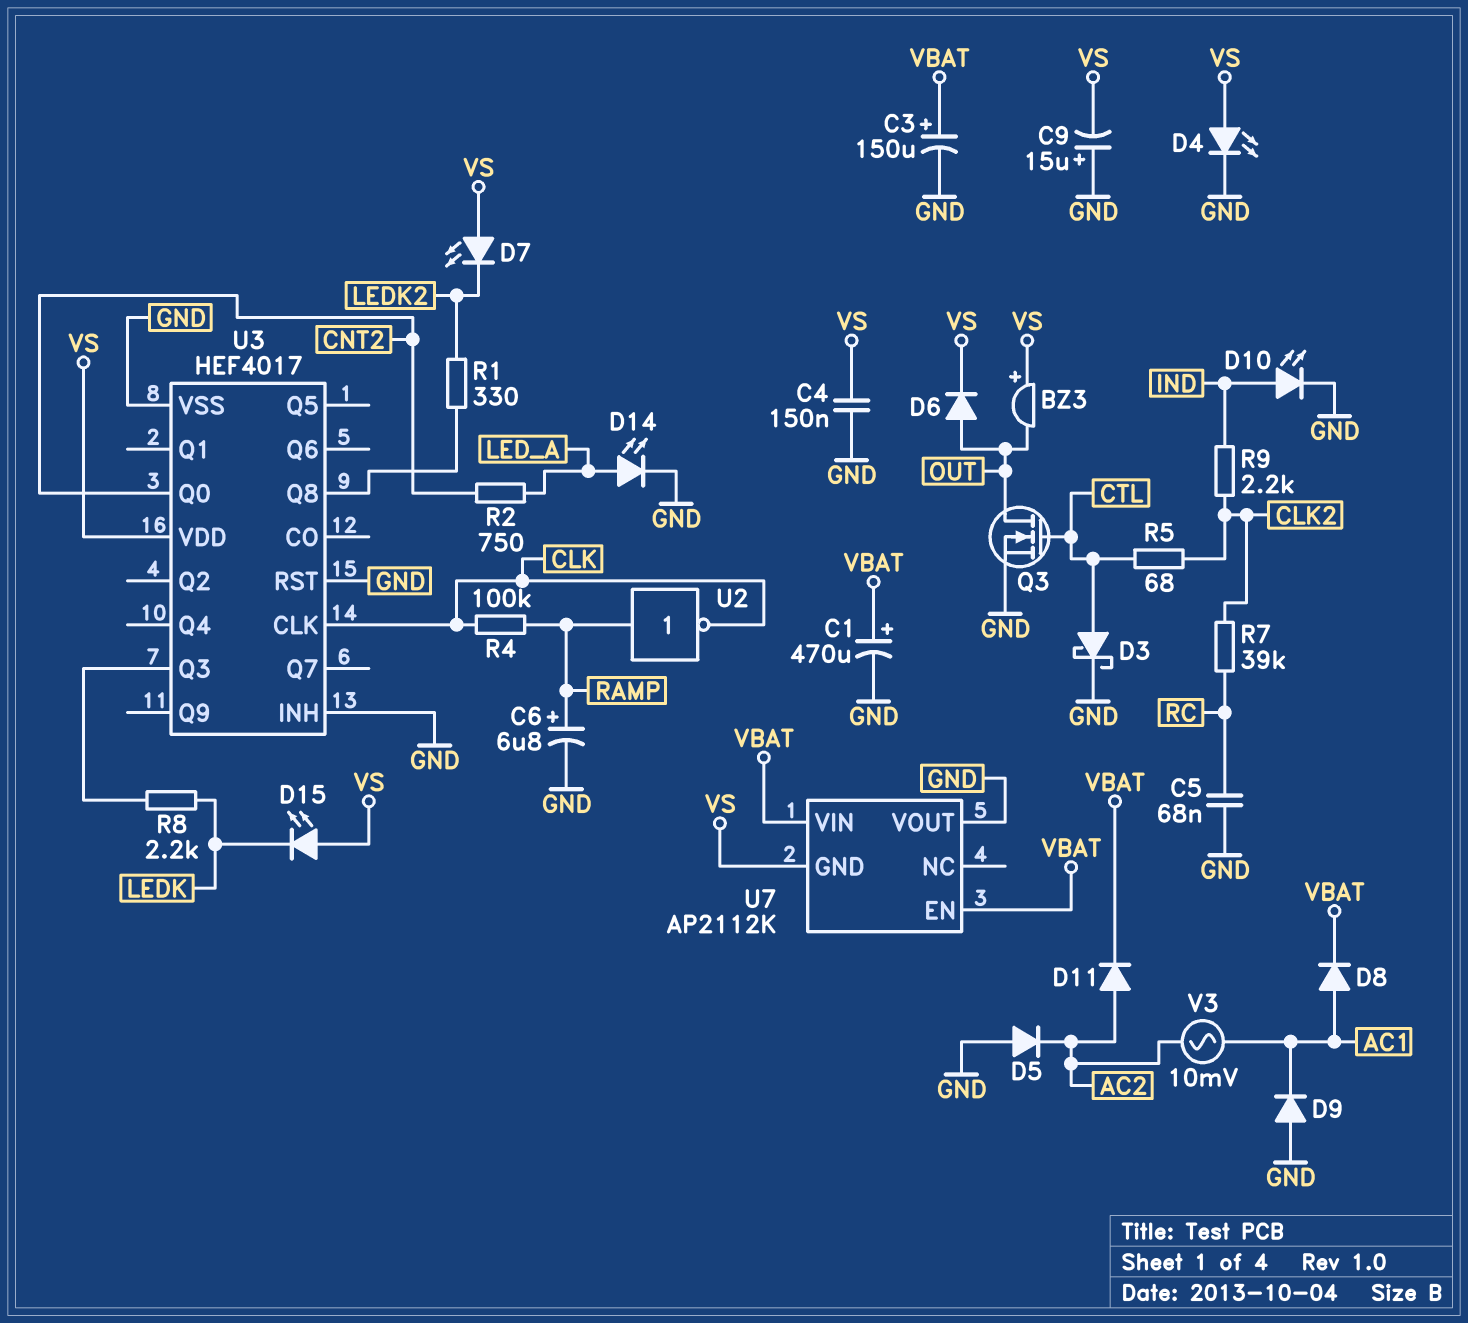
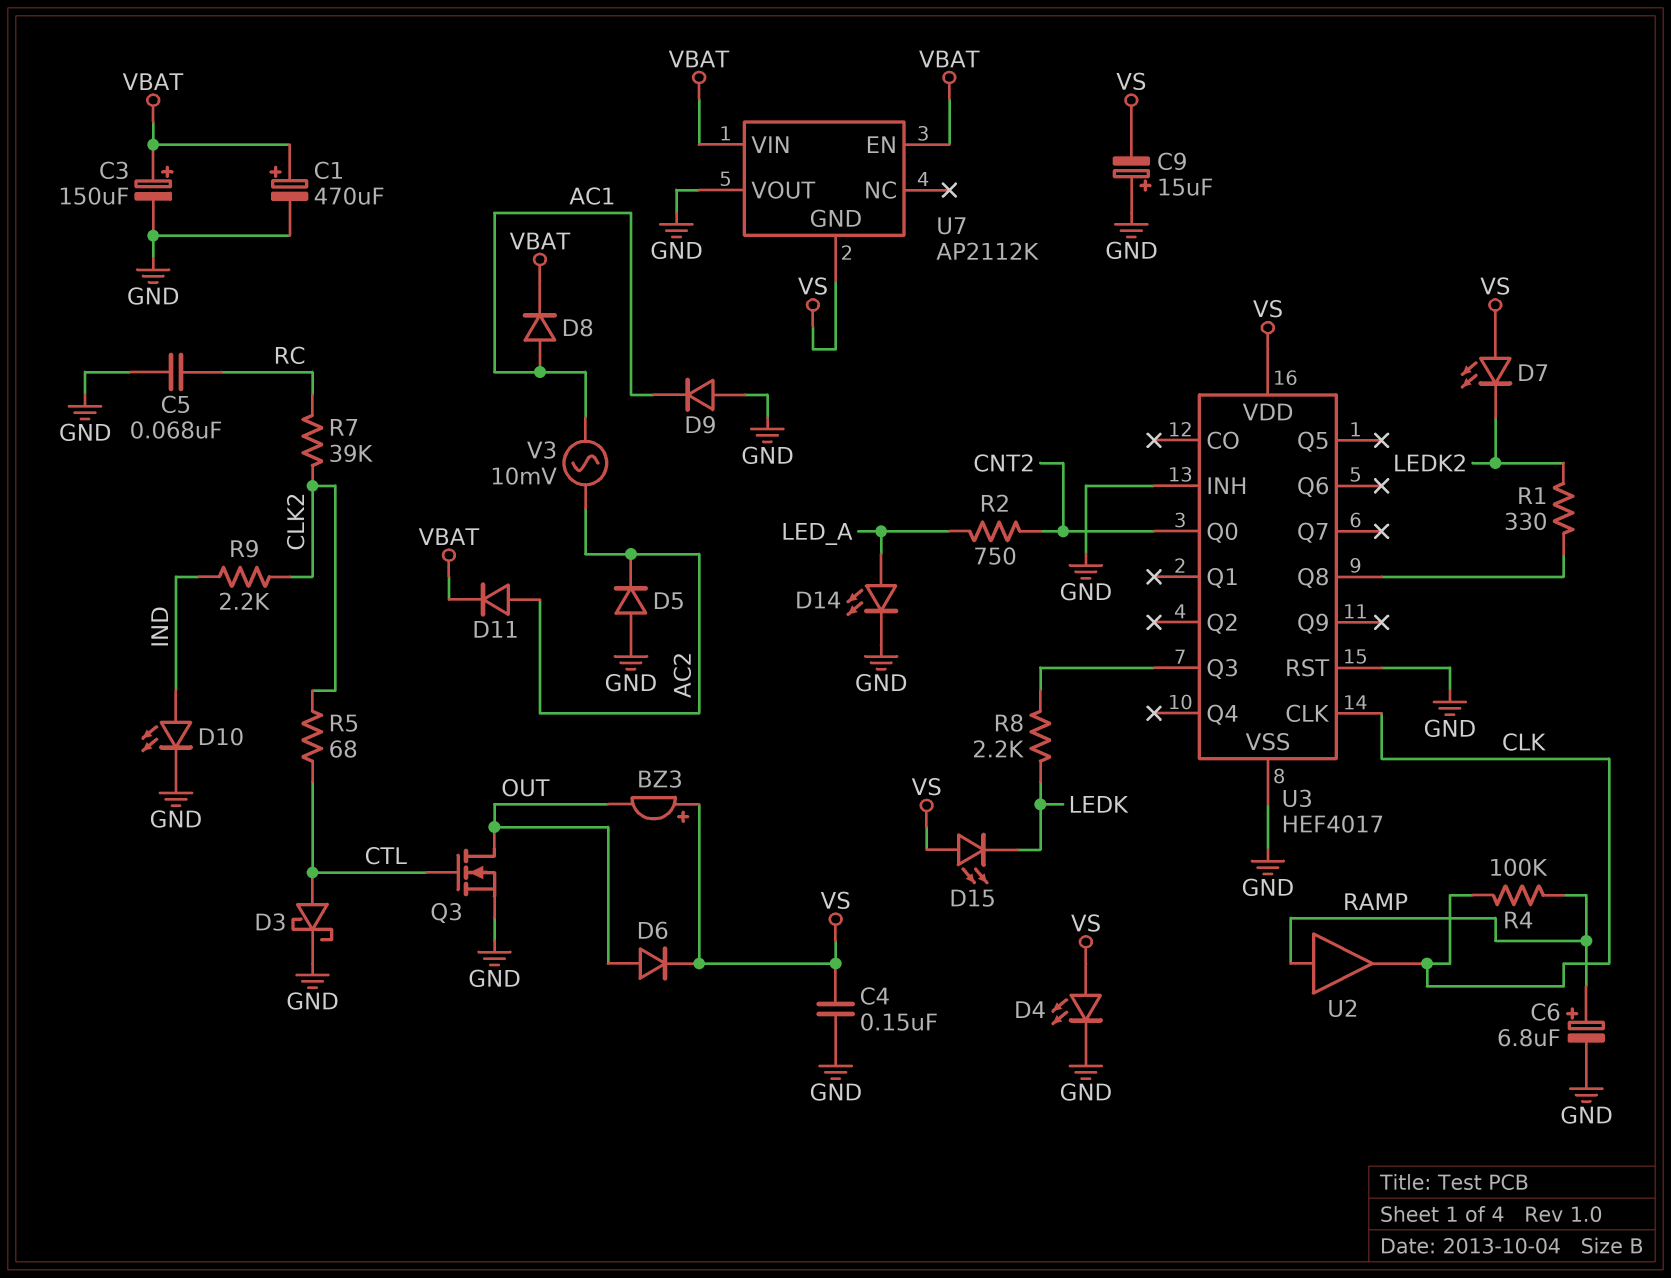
U2: NOT (in RAMP, out CLK) -> buffer (in RAMP, out CLK)

